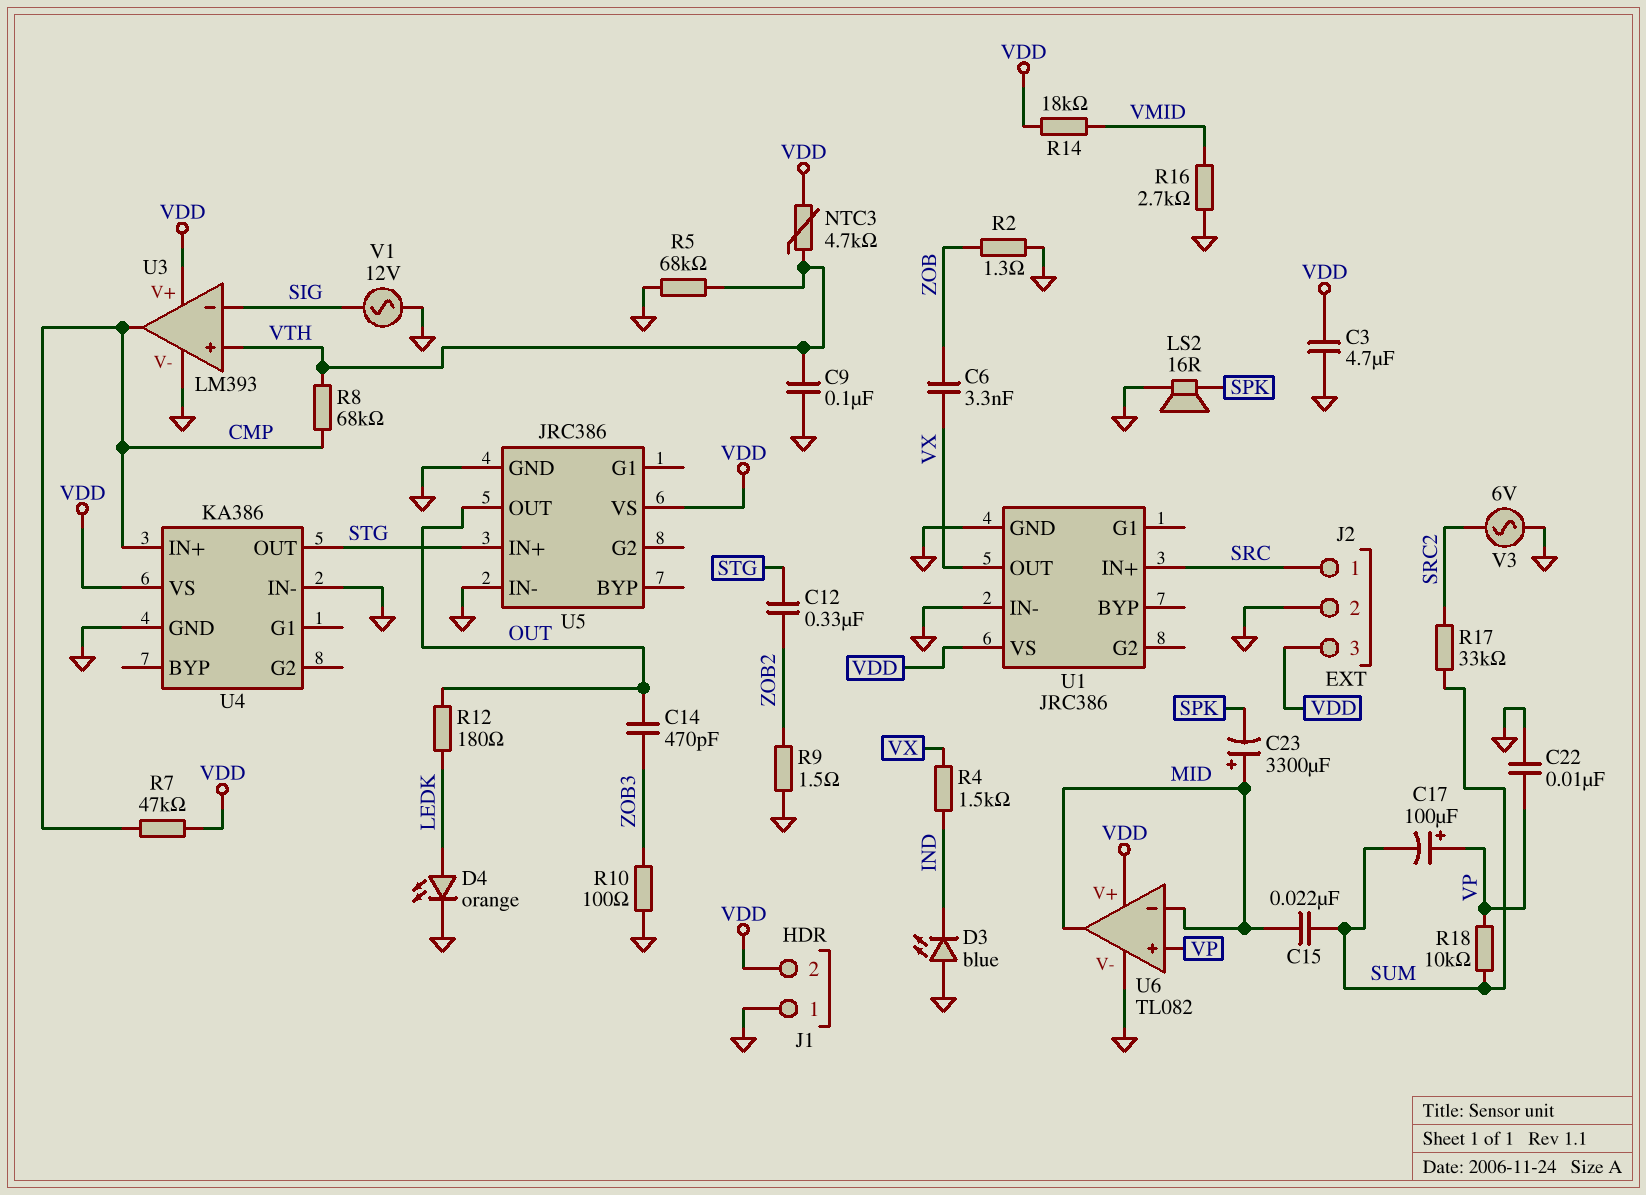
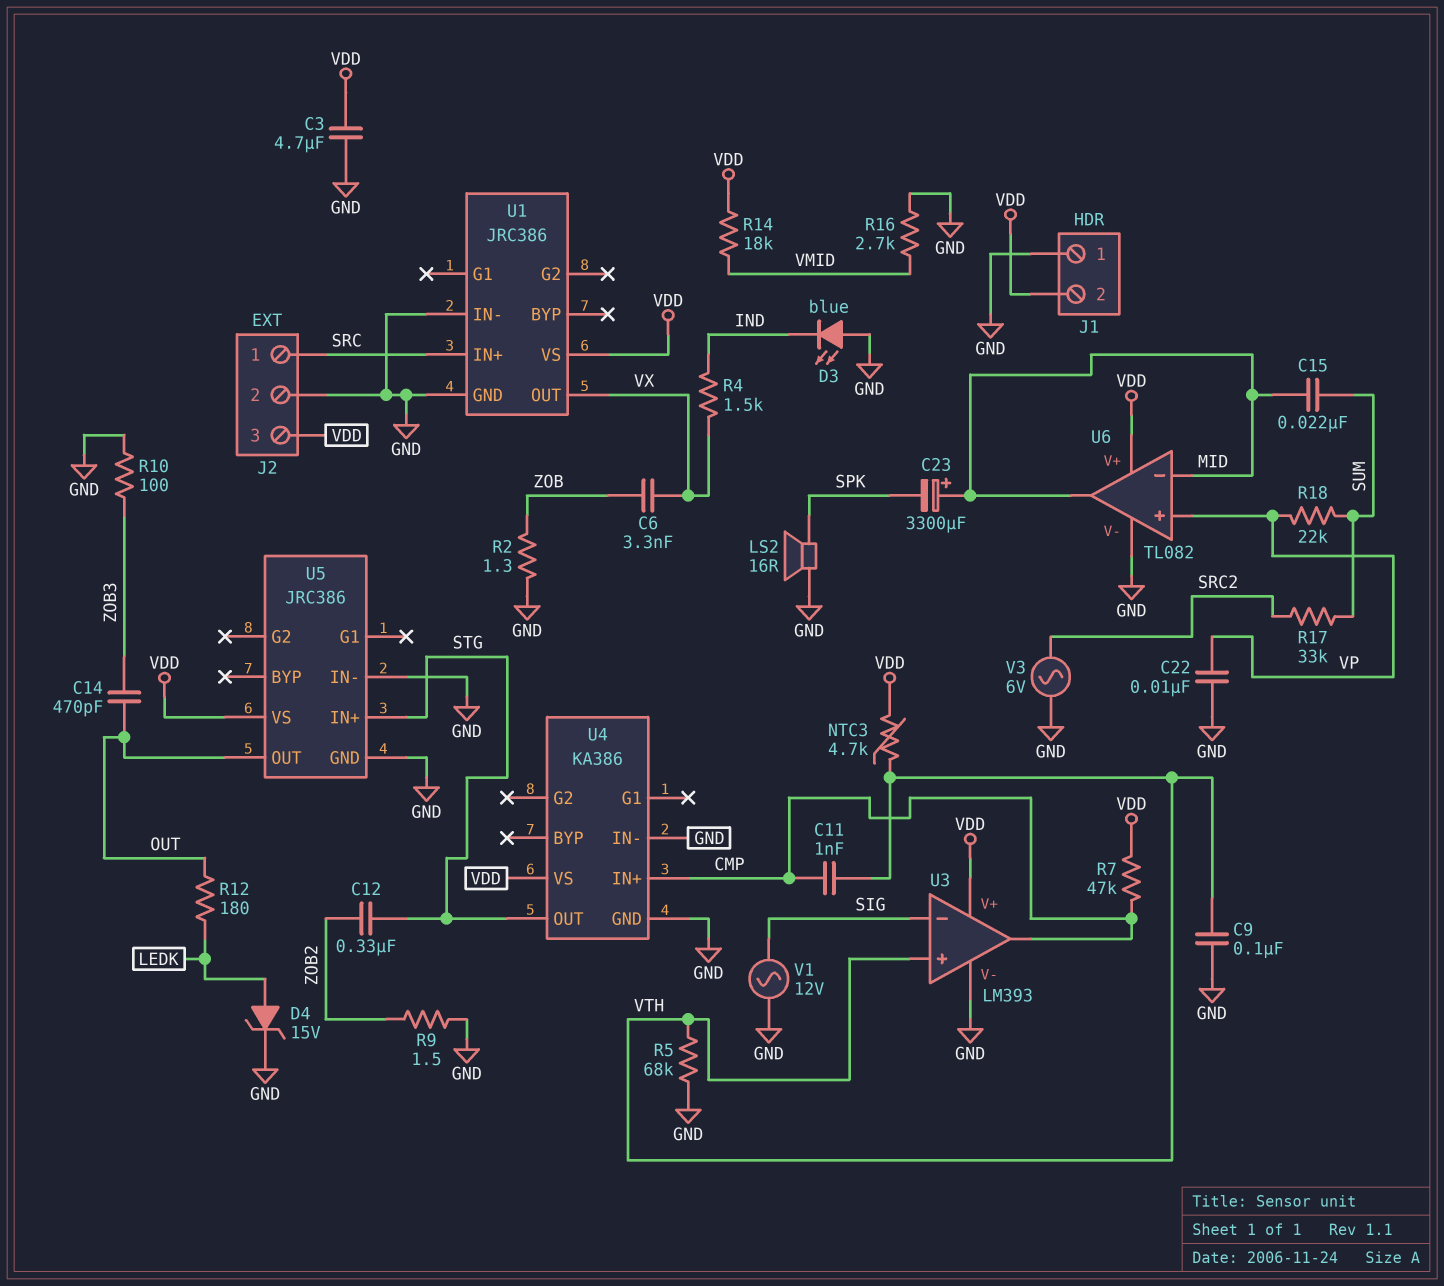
C11: none -> 1nF (CMP, VTH)
C17: 100uF (plus VP, minus SUM) -> none
D4: LED orange (A LEDK, K GND) -> zener 15V (A LEDK, K GND)
R8: 68k (CMP, VTH) -> none
R18: 10k (SUM, VP) -> 22k (SUM, VP)

